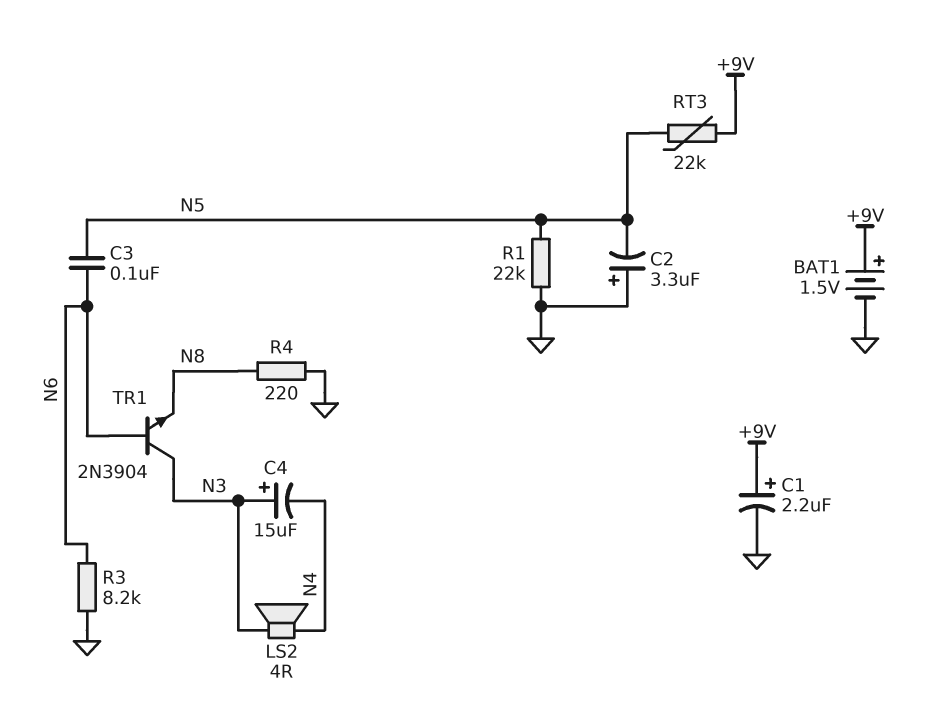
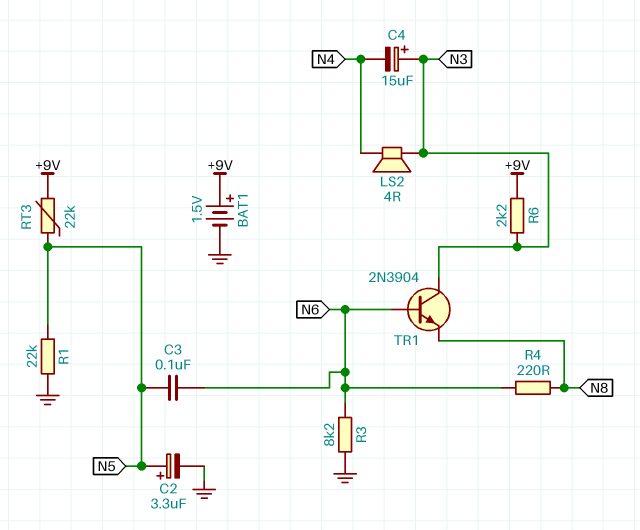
C1: 2.2uF (plus +9V, minus GND) -> none
C2: 3.3uF (plus GND, minus N5) -> 3.3uF (plus N5, minus GND)
R4: 220 (GND, N8) -> 220 (N6, N8)
R6: none -> 2.2k (+9V, N3)

